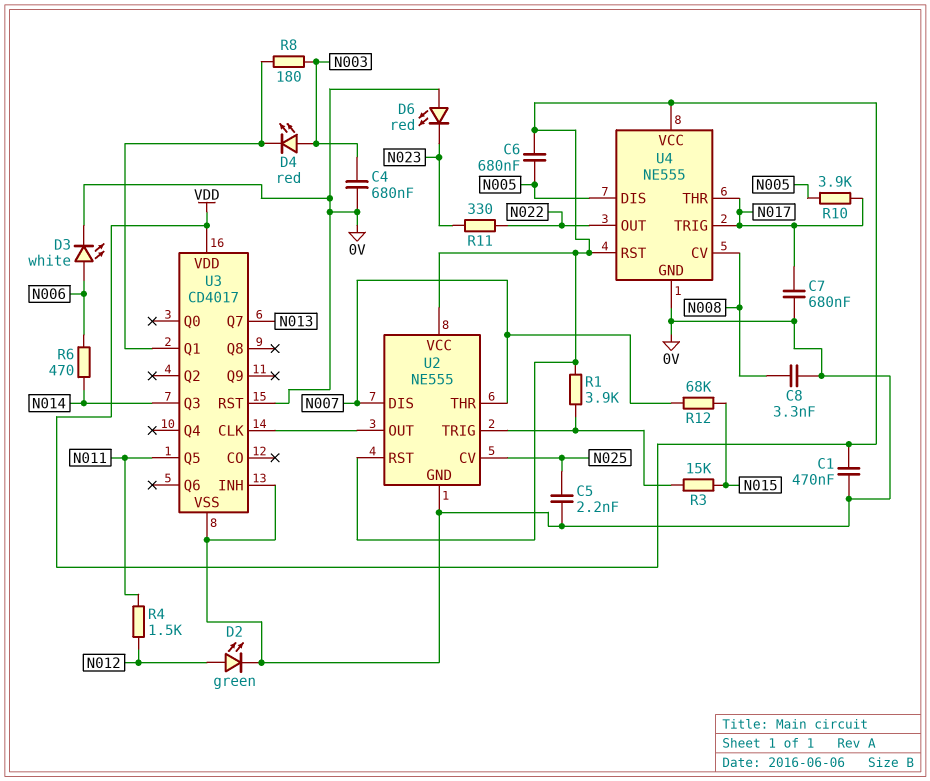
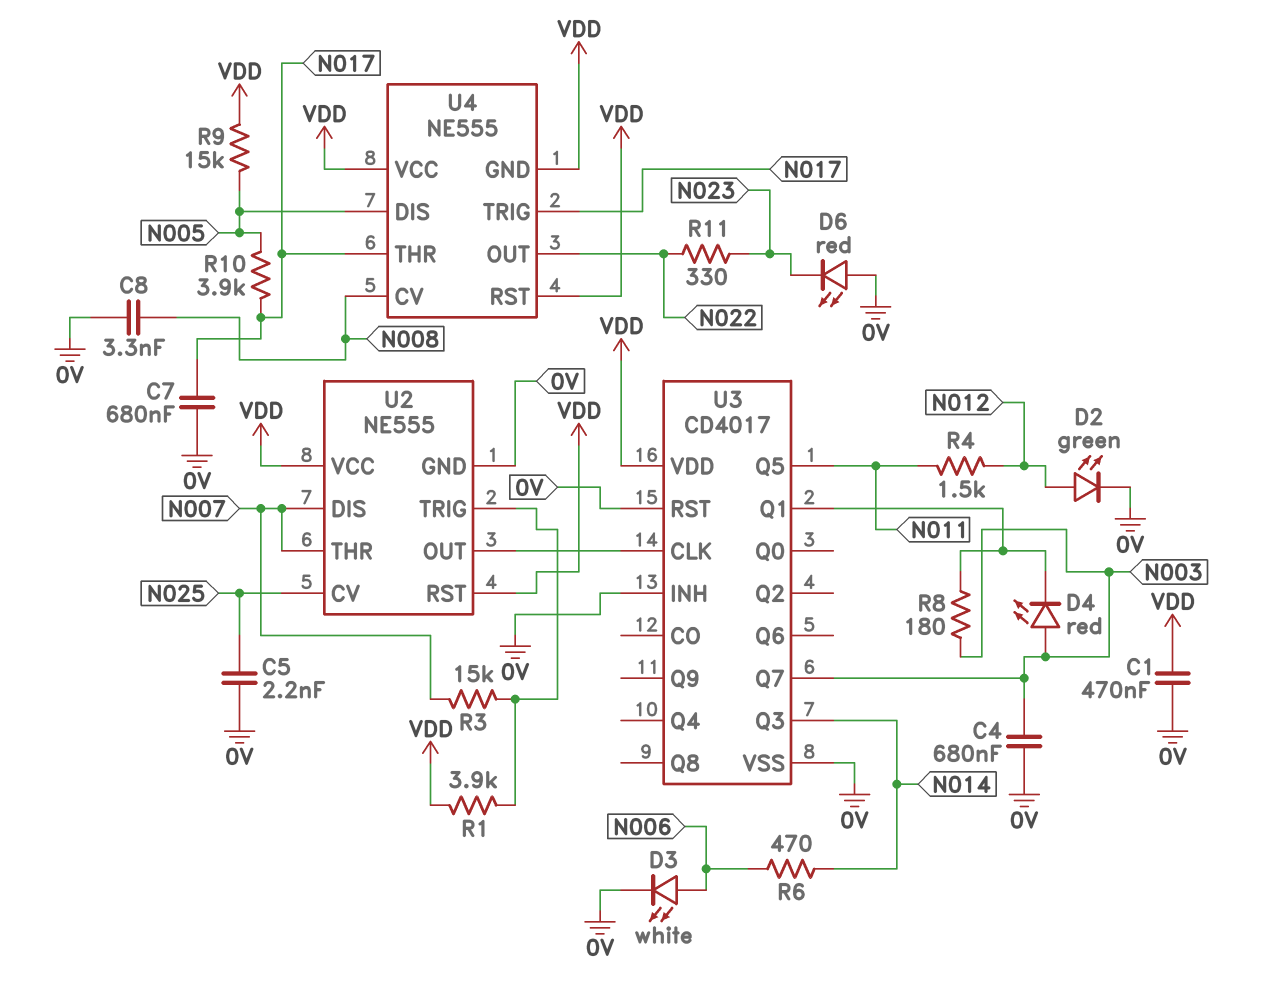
C6: 680nF (N005, VDD) -> none
R3: 15k (N015, U2/TRIG) -> 15k (N007, U2/TRIG)
R9: none -> 15k (N005, VDD)
R12: 68k (N007, N015) -> none
U3 pin Q7: N013 -> N003
U4 pin GND: 0V -> VDD

